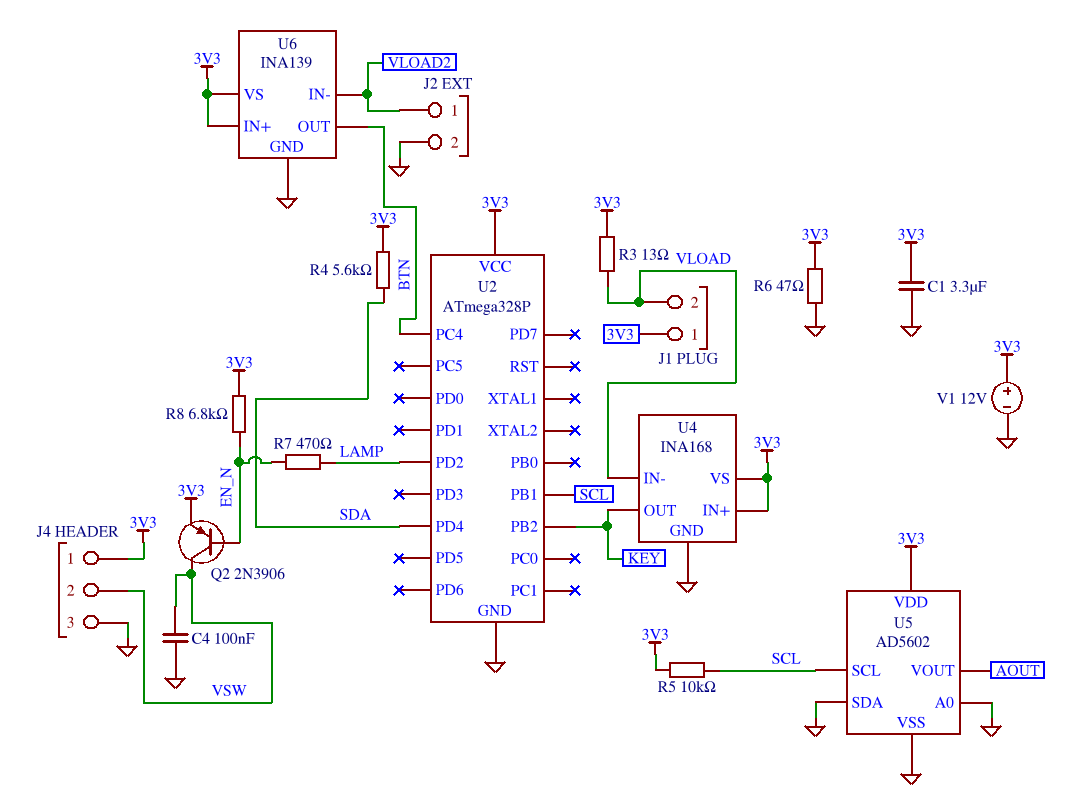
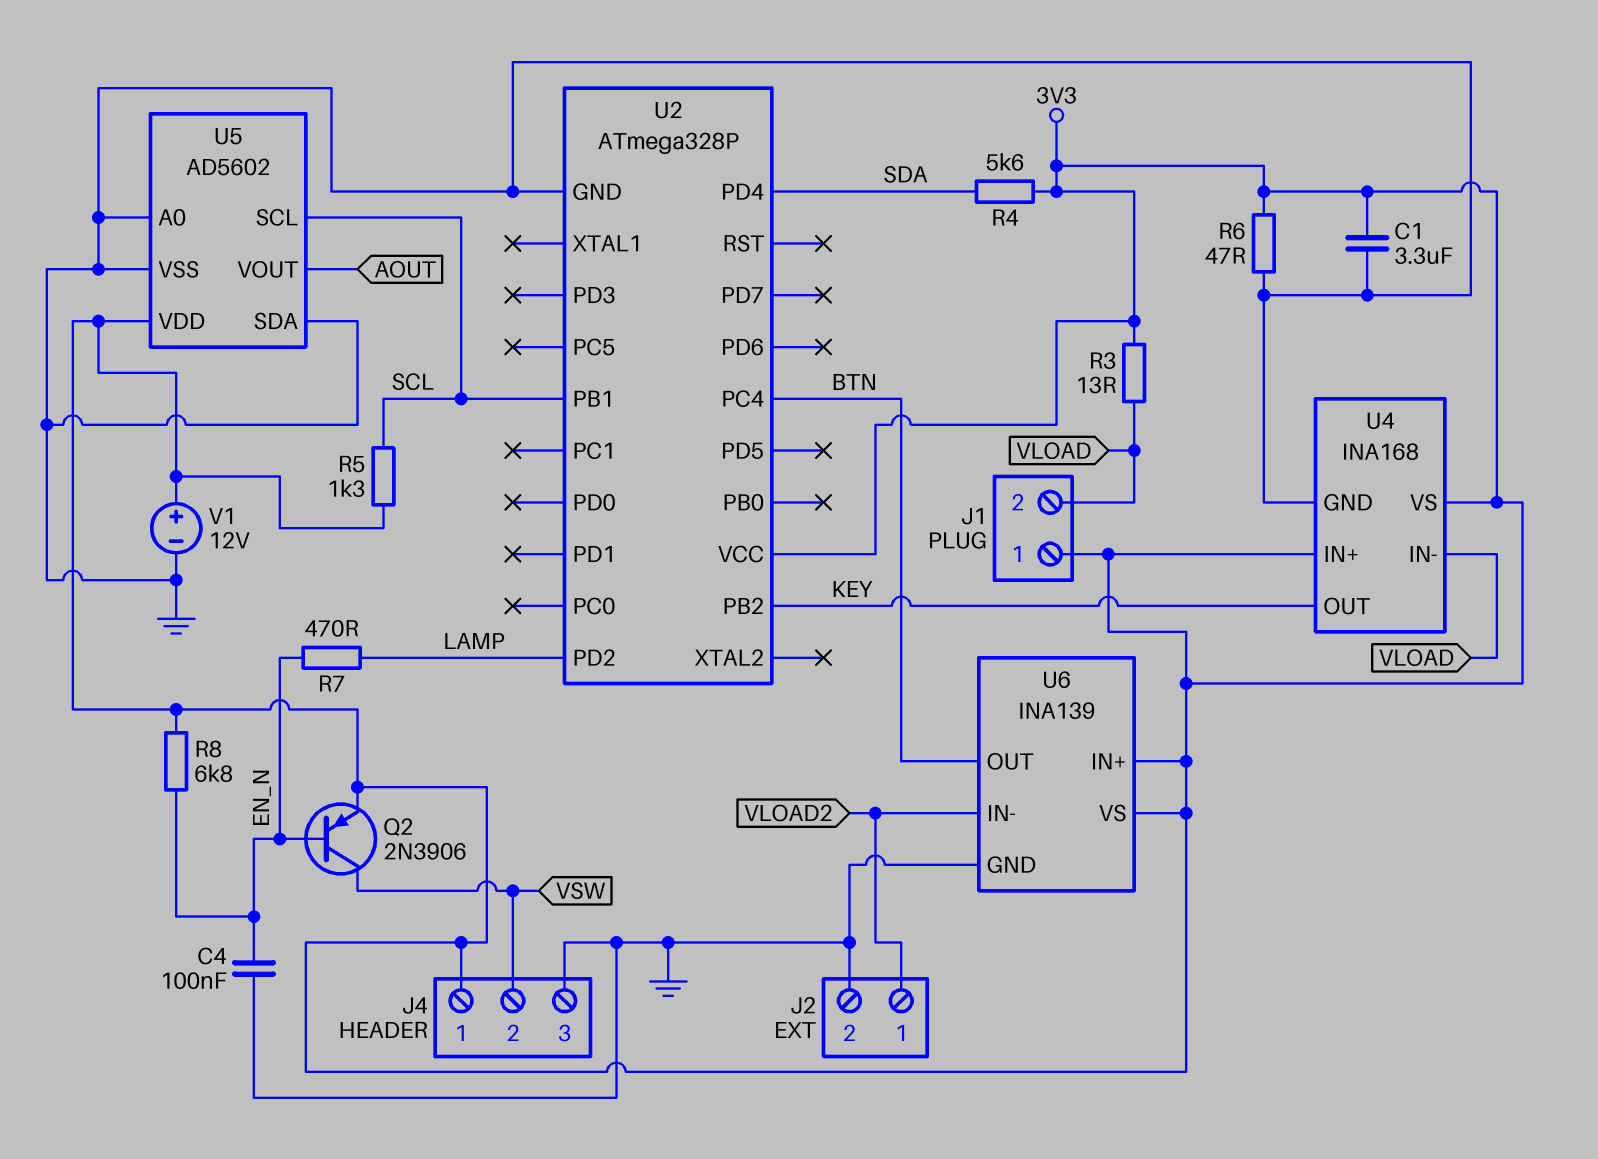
C4: 100nF (GND, VSW) -> 100nF (EN_N, GND)
R5: 10k (3V3, SCL) -> 1.3k (3V3, SCL)

